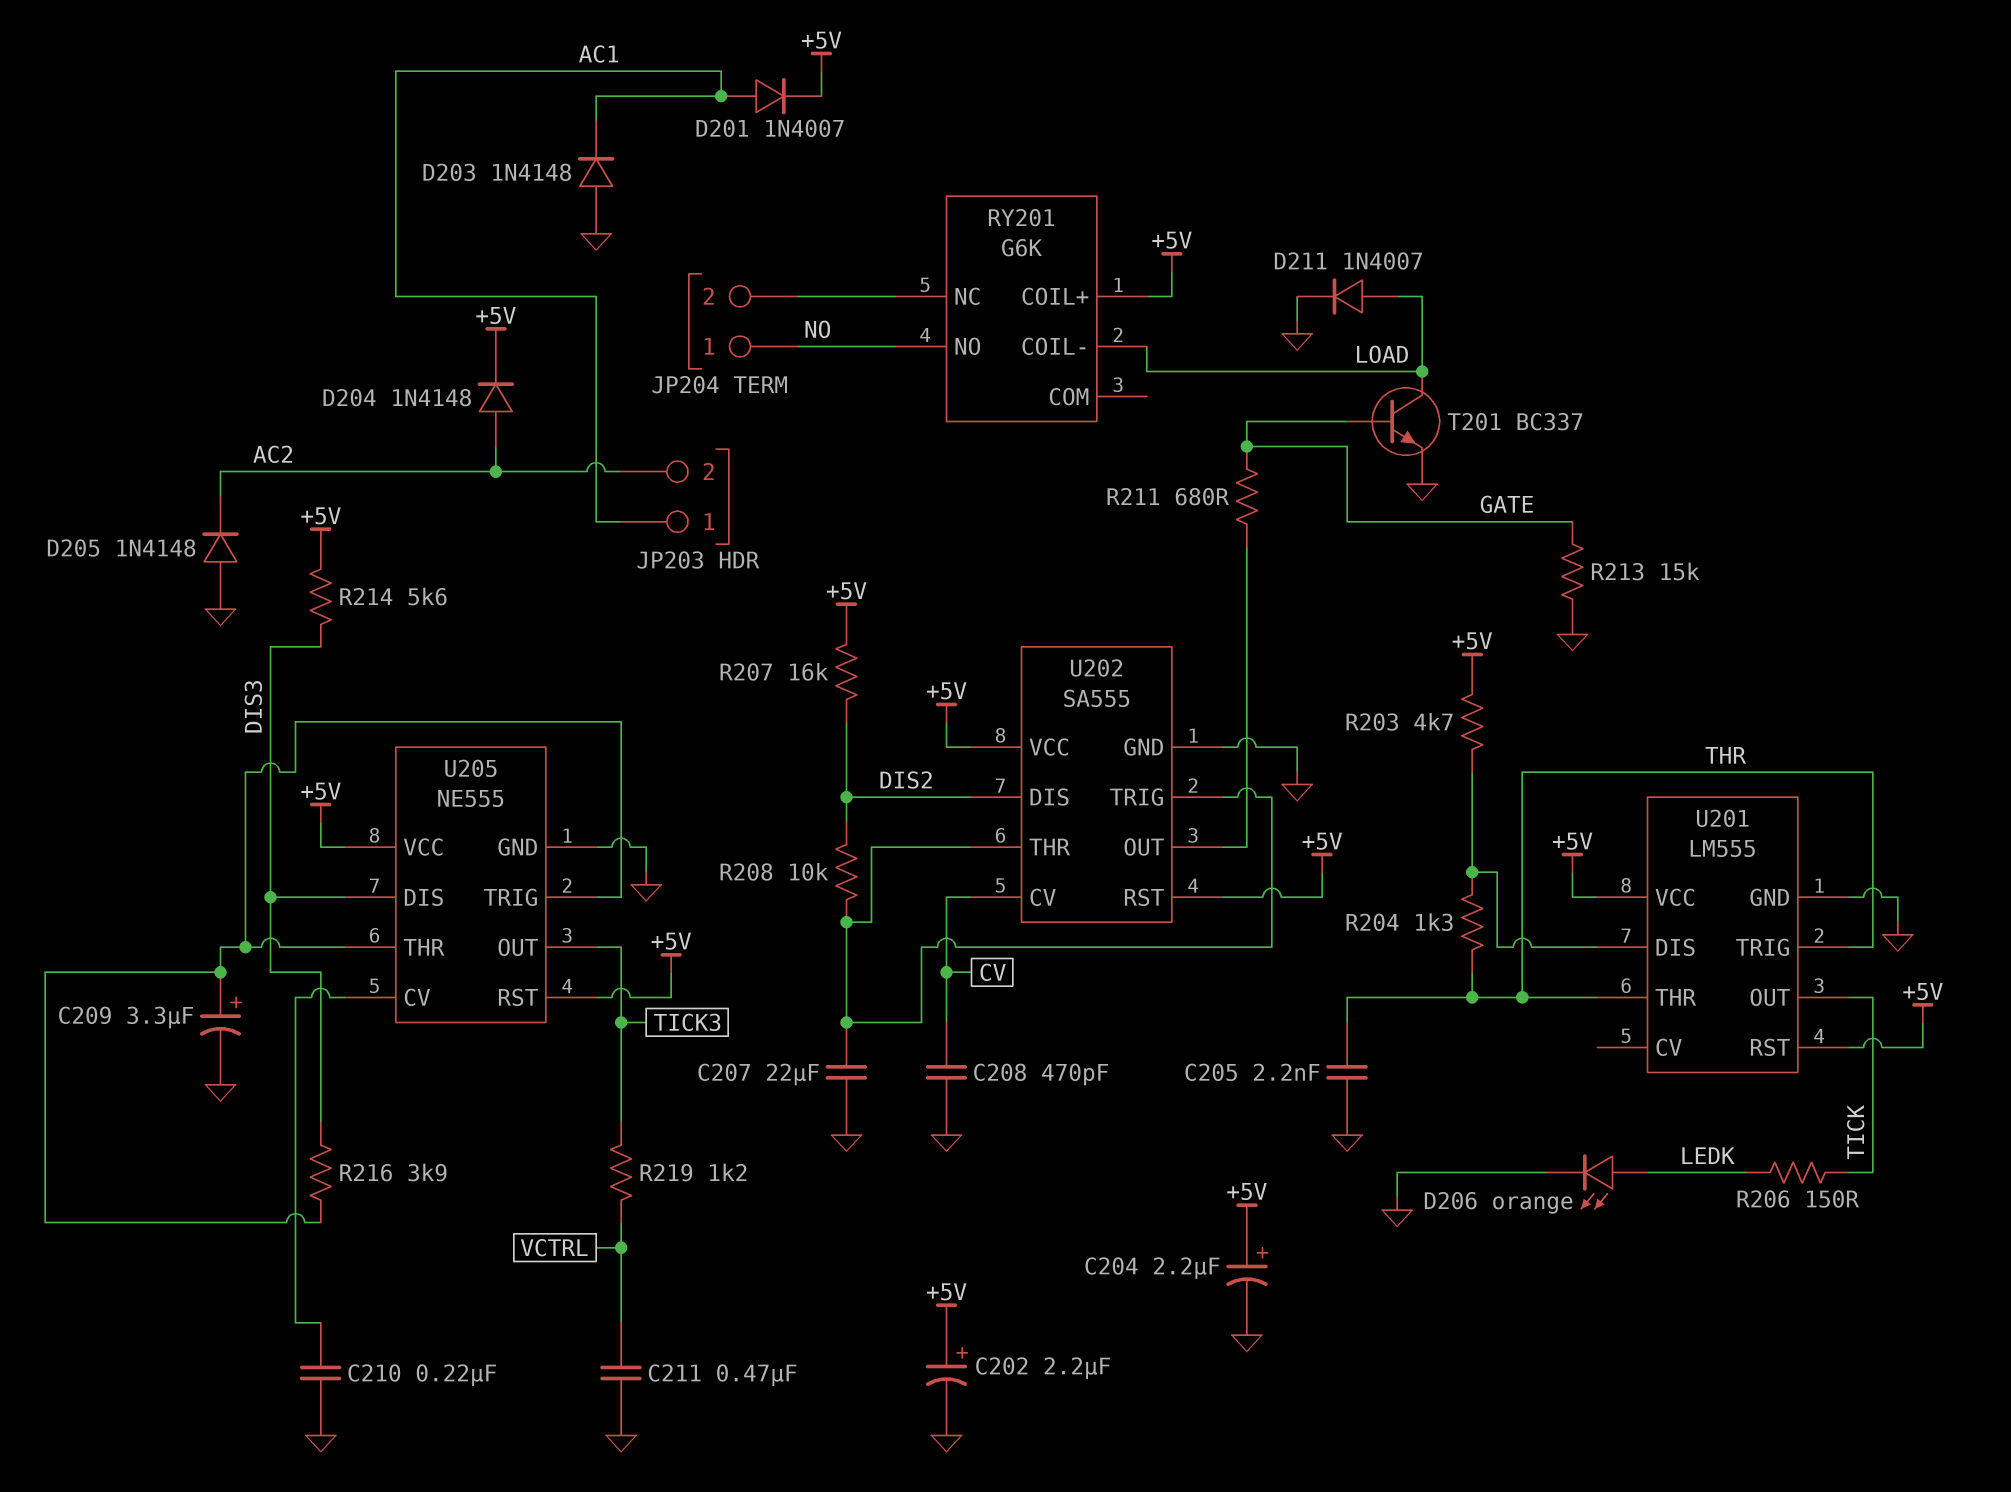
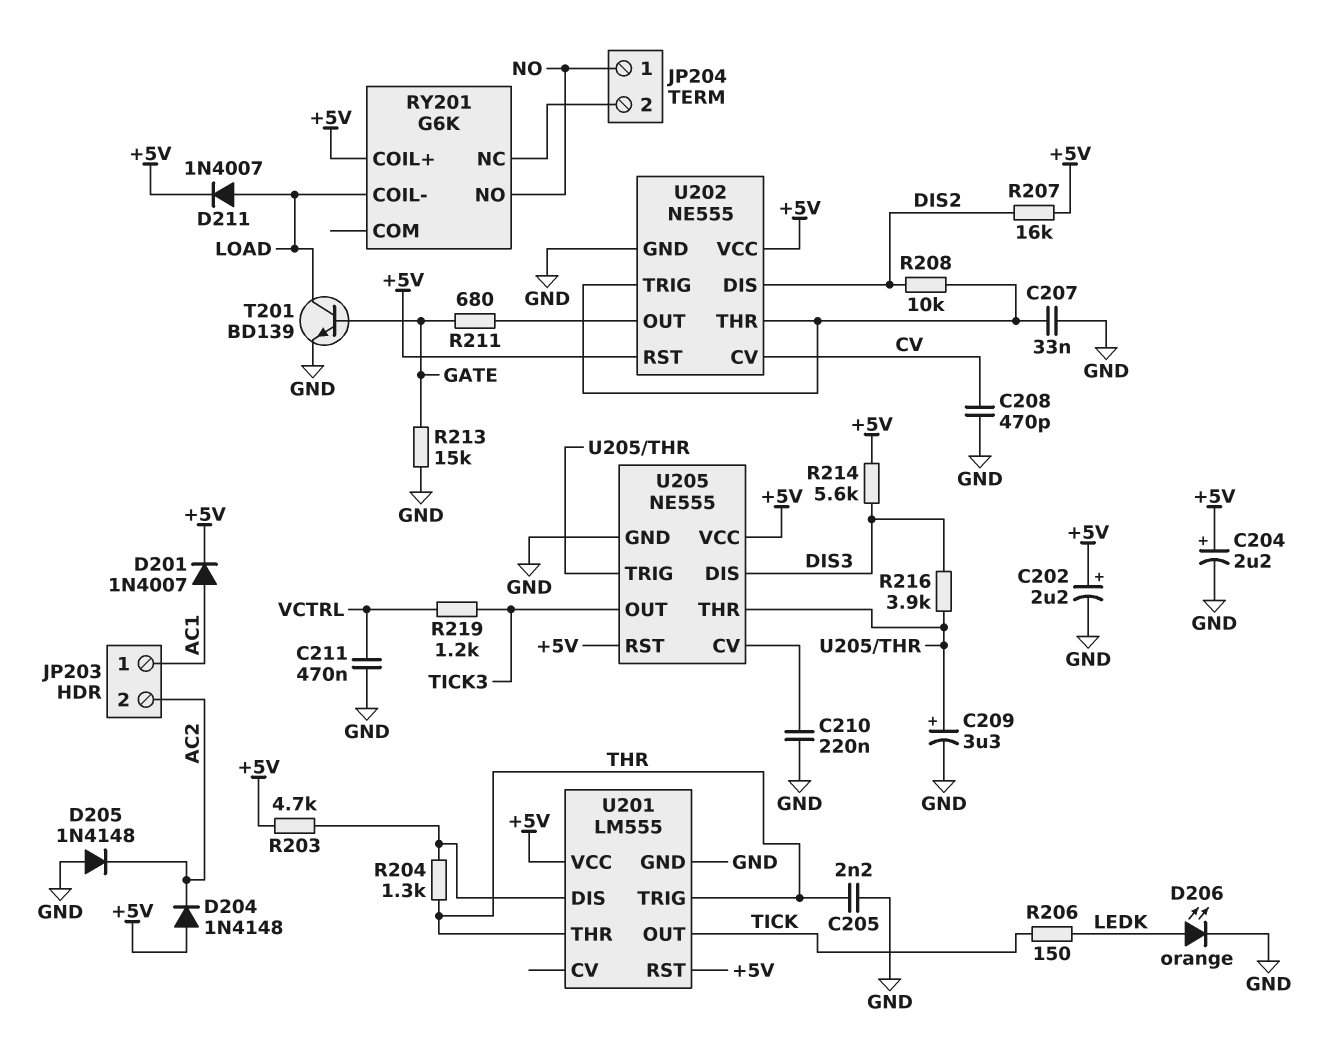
C207: 22uF (GND, U202/THR) -> 33nF (GND, U202/THR)
D203: diode 1N4148 (A GND, K AC1) -> none
D204: diode 1N4148 (A AC2, K +5V) -> diode 1N4148 (A +5V, K AC2)
D211: diode 1N4007 (A LOAD, K GND) -> diode 1N4007 (A LOAD, K +5V)
T201: NPN BC337 (B GATE, C LOAD, E GND) -> NPN BD139 (B GATE, C LOAD, E GND)
U202: SA555 -> NE555

